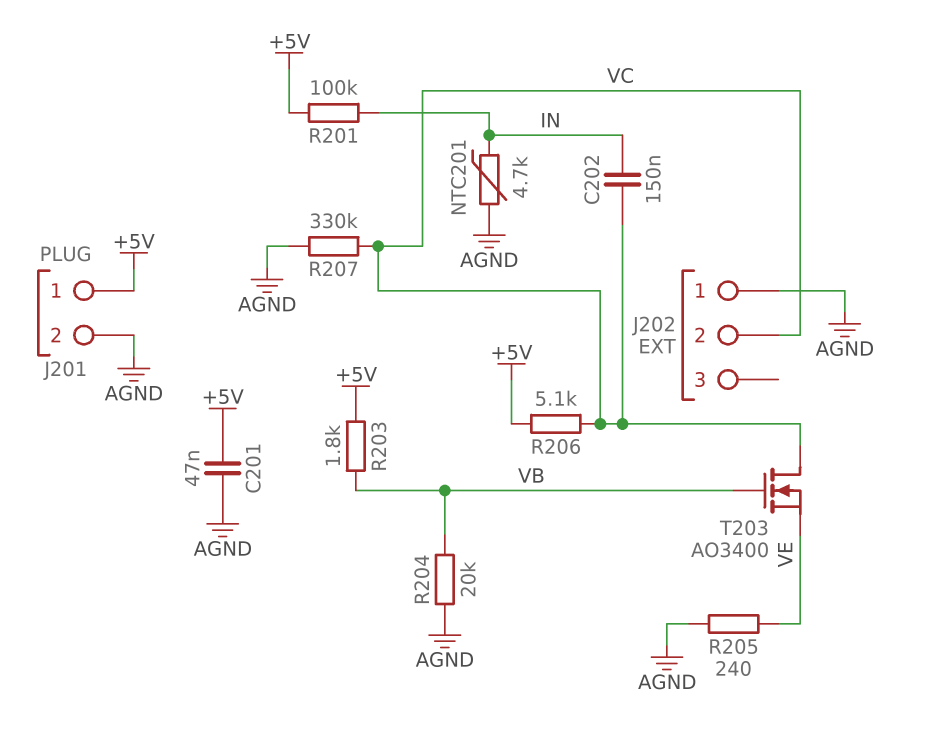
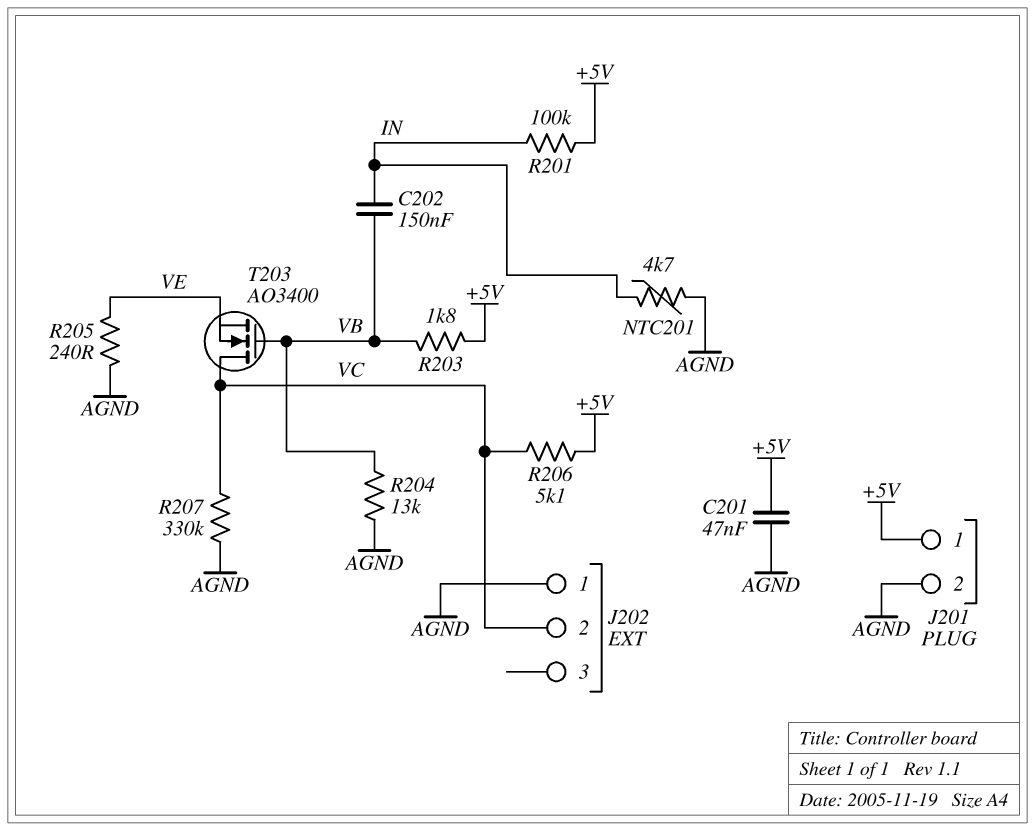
C202: 150nF (IN, VC) -> 150nF (IN, VB)
R204: 20k (AGND, VB) -> 13k (AGND, VB)

